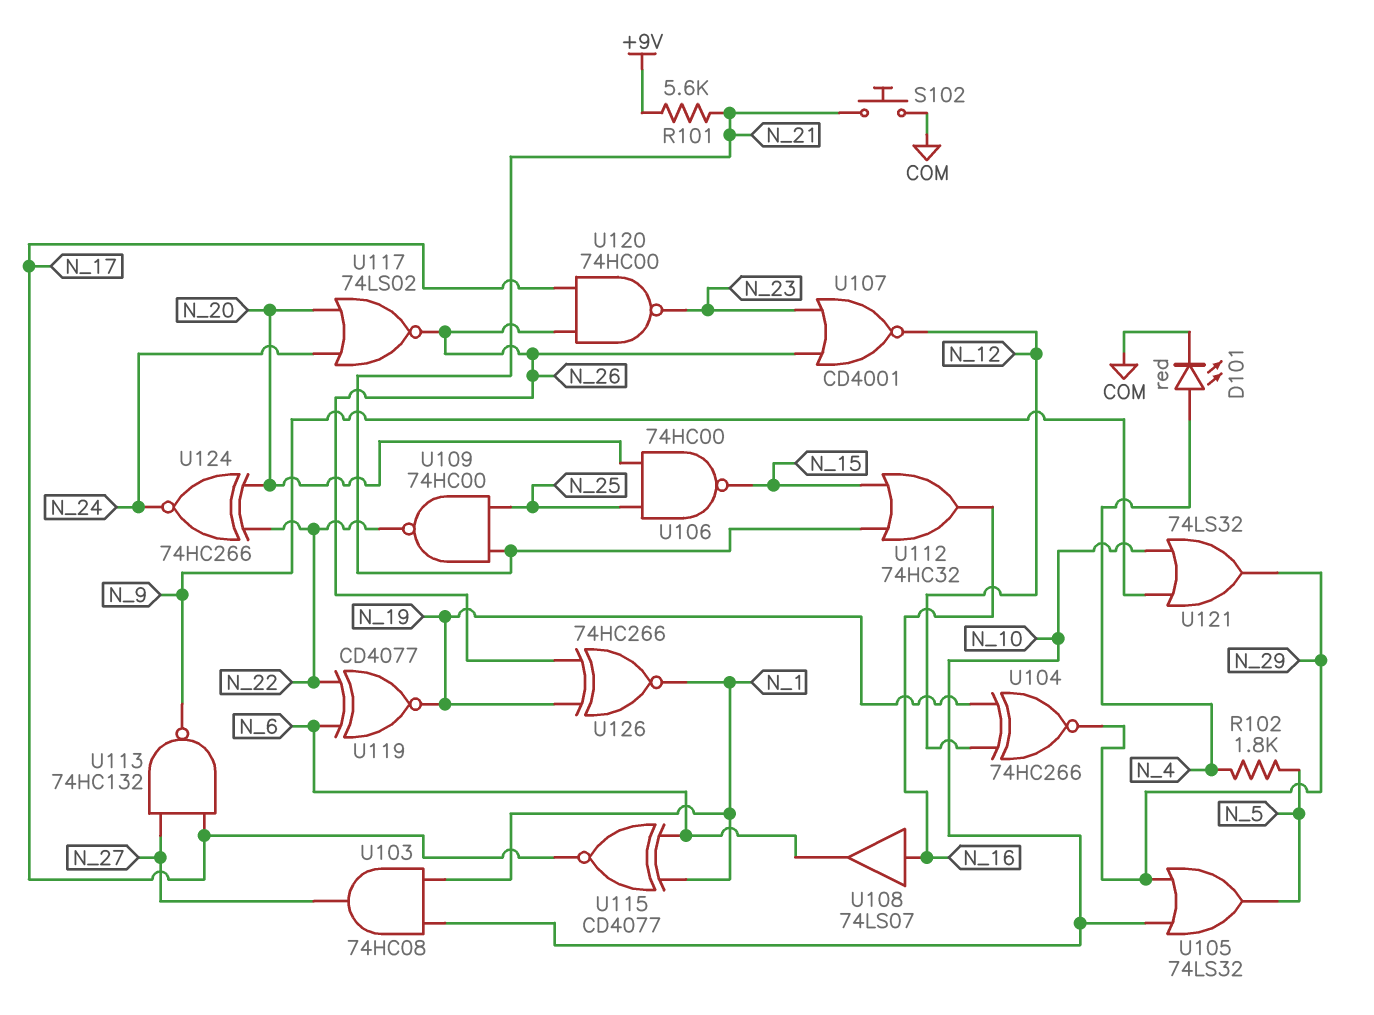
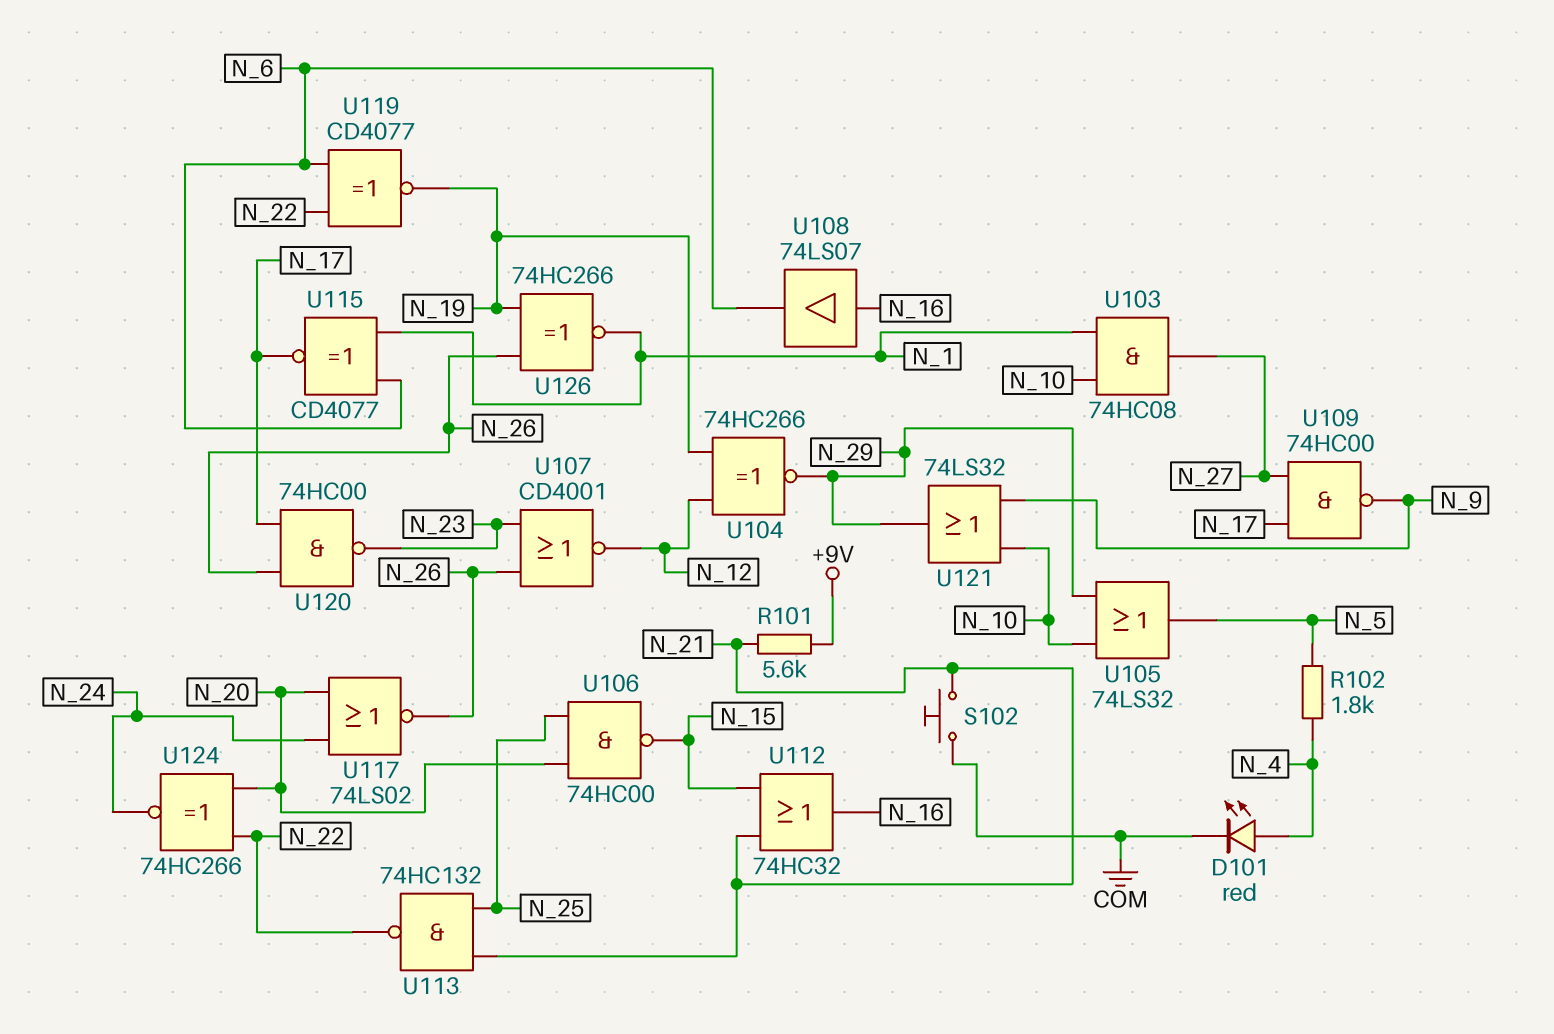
U109: NAND 74HC00 (in N_21, in N_25, out N_22) -> NAND 74HC00 (in N_17, in N_27, out N_9)
U113: NAND 74HC132 (in N_17, in N_27, out N_9) -> NAND 74HC132 (in N_21, in N_25, out N_22)

